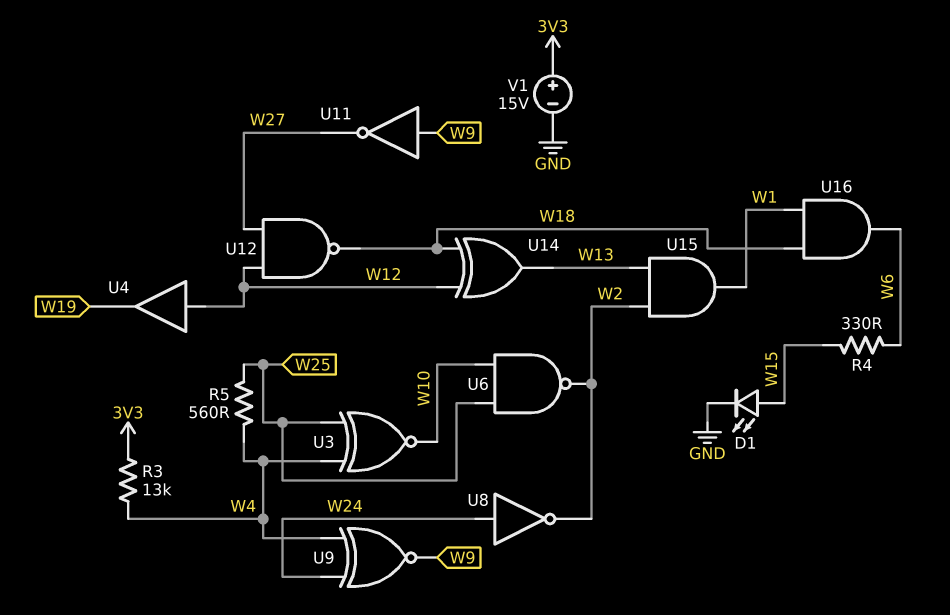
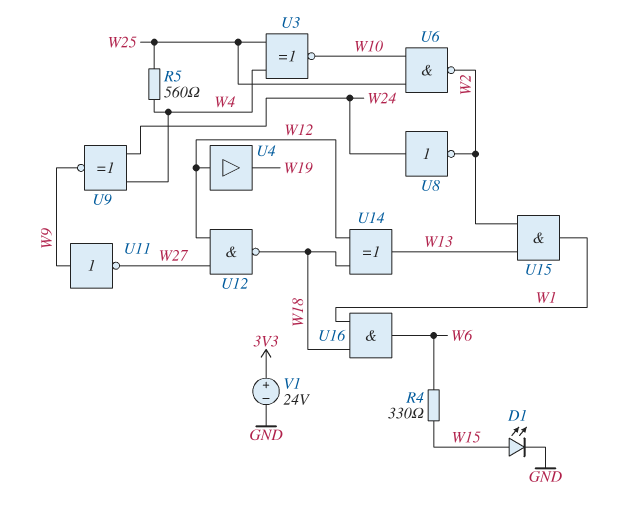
R3: 13k (3V3, W4) -> none
V1: 15V (plus 3V3, minus GND) -> 24V (plus 3V3, minus GND)

